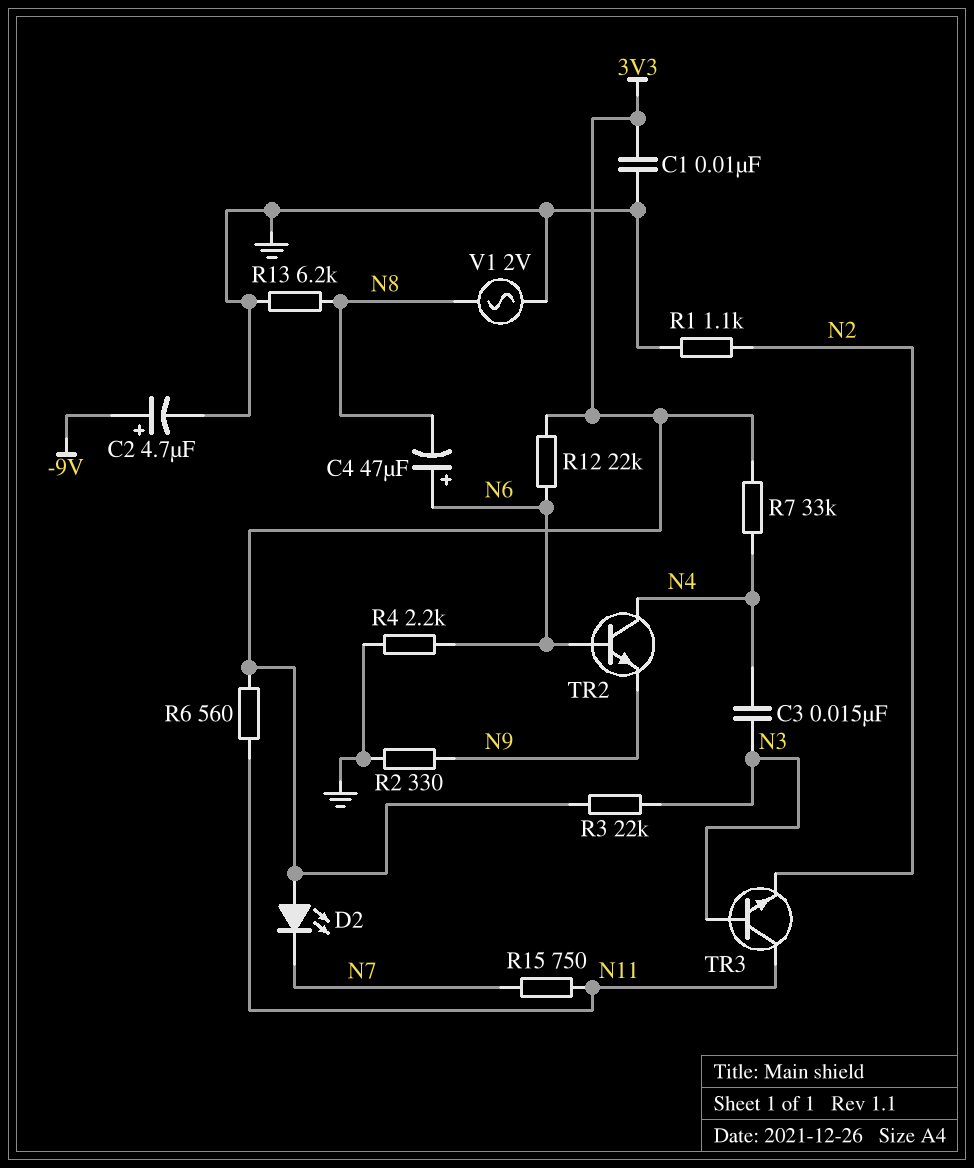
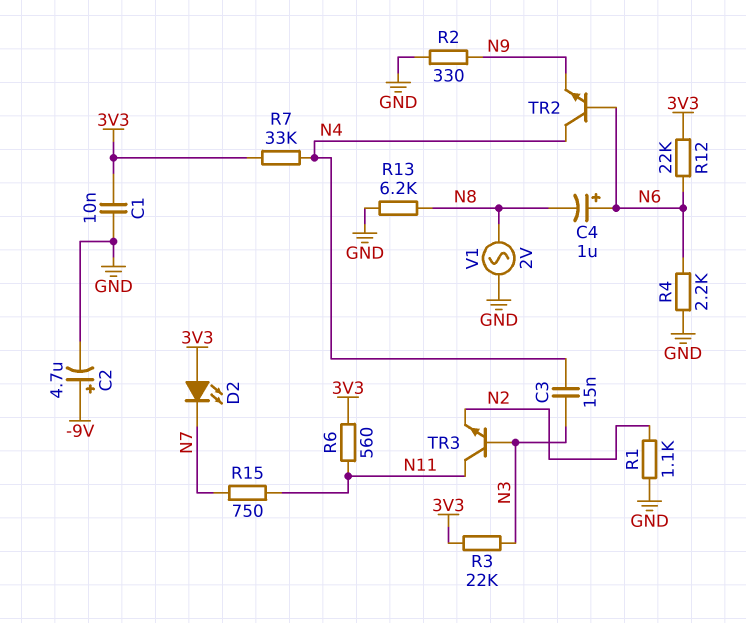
C4: 47uF (plus N6, minus N8) -> 1uF (plus N6, minus N8)

